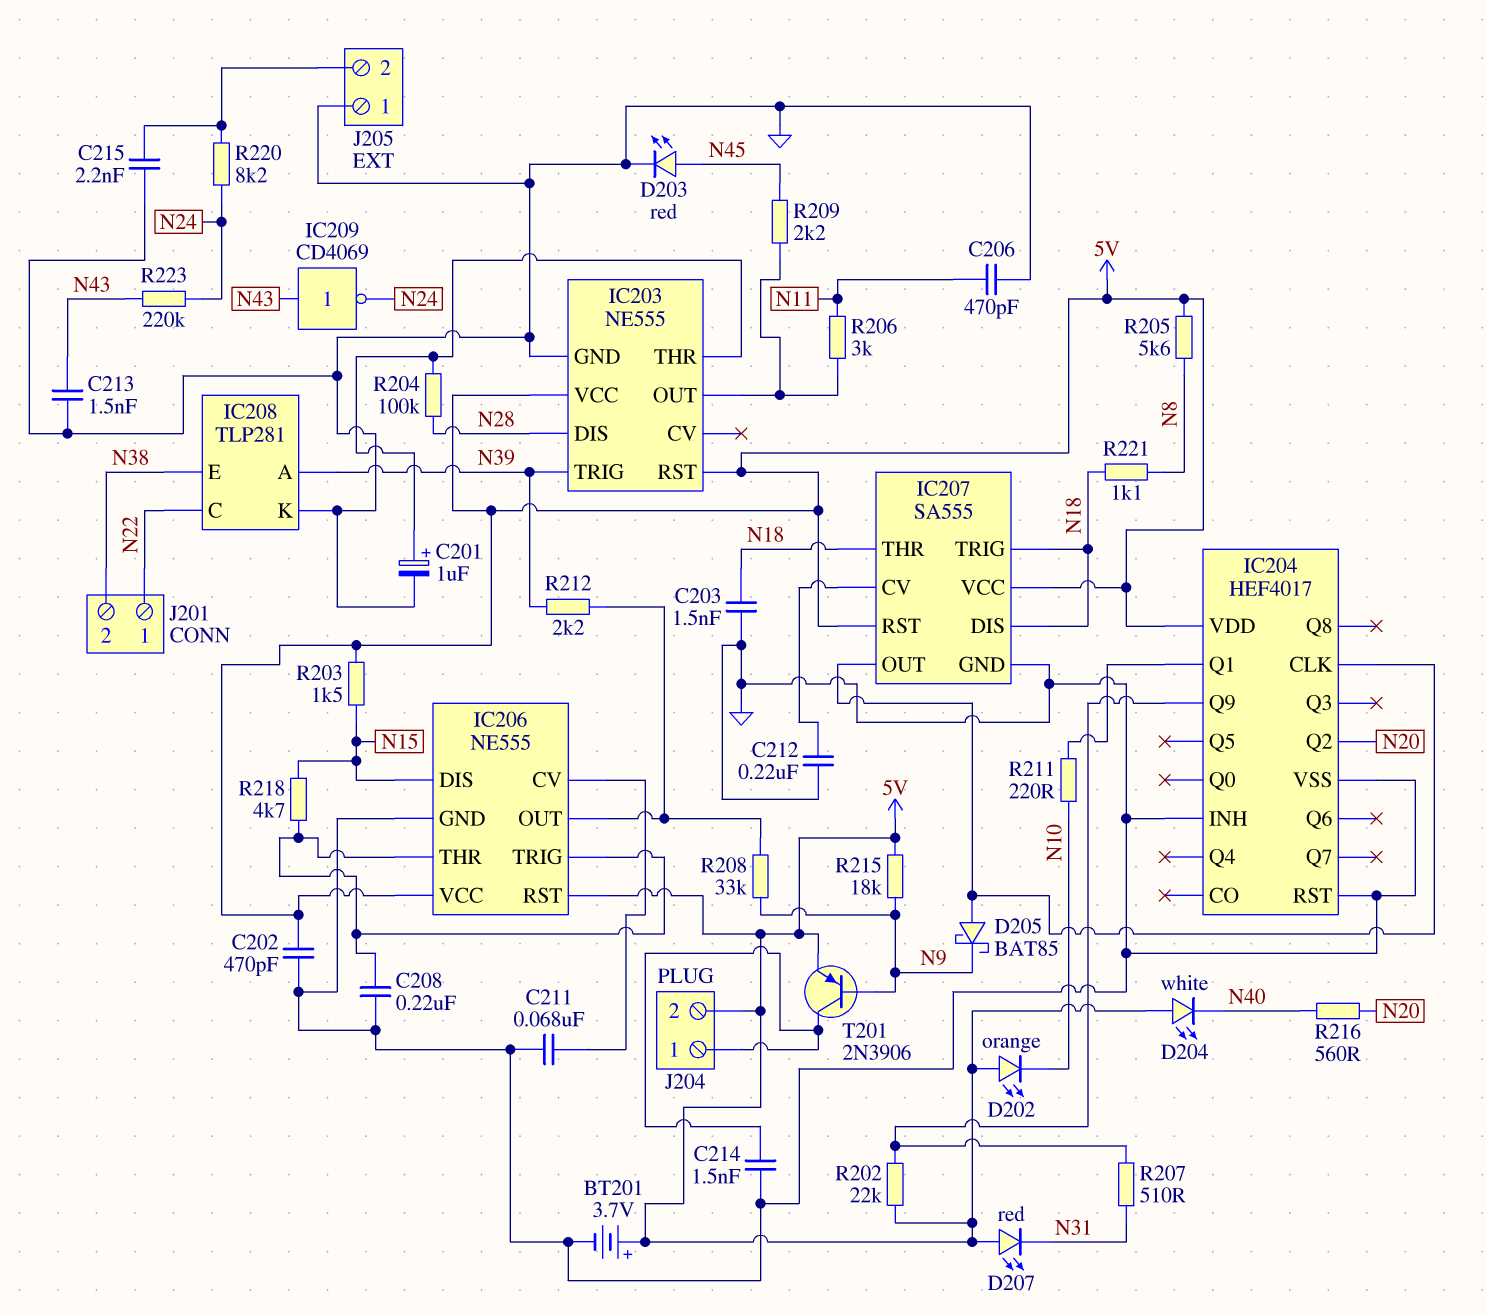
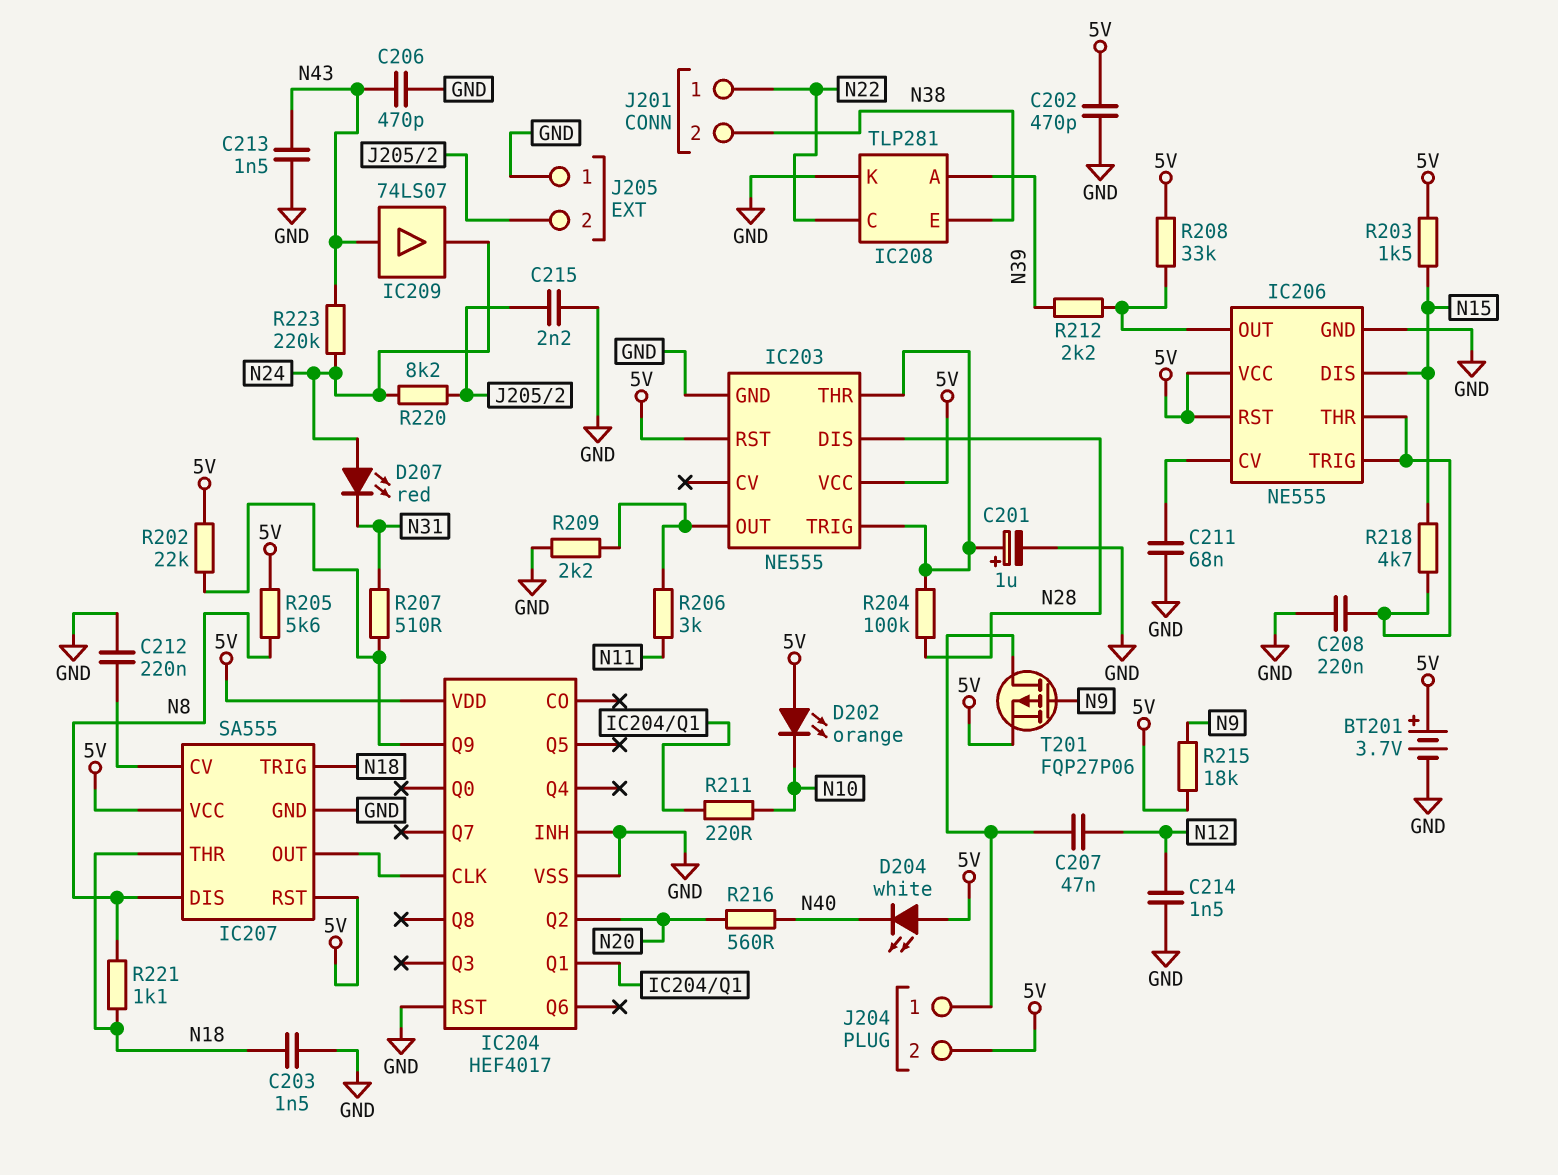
C206: 470pF (GND, N11) -> 470pF (GND, N43)
C207: none -> 47nF (J204/1, N12)
C214: 1.5nF (GND, J204/1) -> 1.5nF (GND, N12)
D203: LED red (A N45, K GND) -> none
D205: schottky BAT85 (A IC204/CLK, K N9) -> none
D207: LED red (A 5V, K N31) -> LED red (A N24, K N31)
IC203 pin TRIG: N39 -> IC203/THR
IC207 pin DIS: N18 -> N8
IC209: NOT CD4069 (in N43, out N24) -> buffer 74LS07 (in N43, out N24)
R208: 33k (IC206/OUT, N9) -> 33k (5V, IC206/OUT)
R209: 2.2k (IC203/OUT, N45) -> 2.2k (GND, IC203/OUT)
T201: PNP 2N3906 (B N9, C J204/1, E 5V) -> PMOS FQP27P06 (G N9, D J204/1, S 5V)

